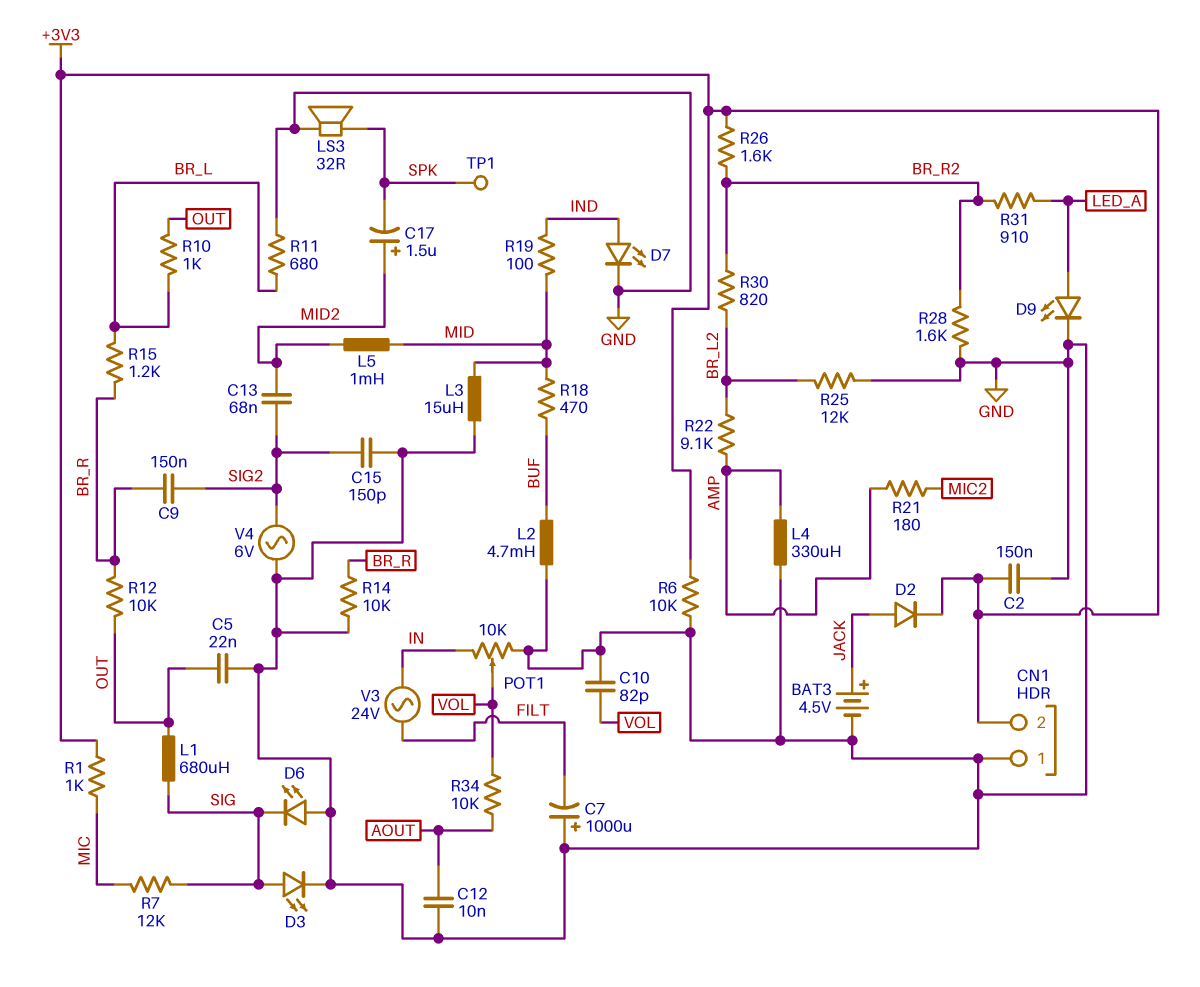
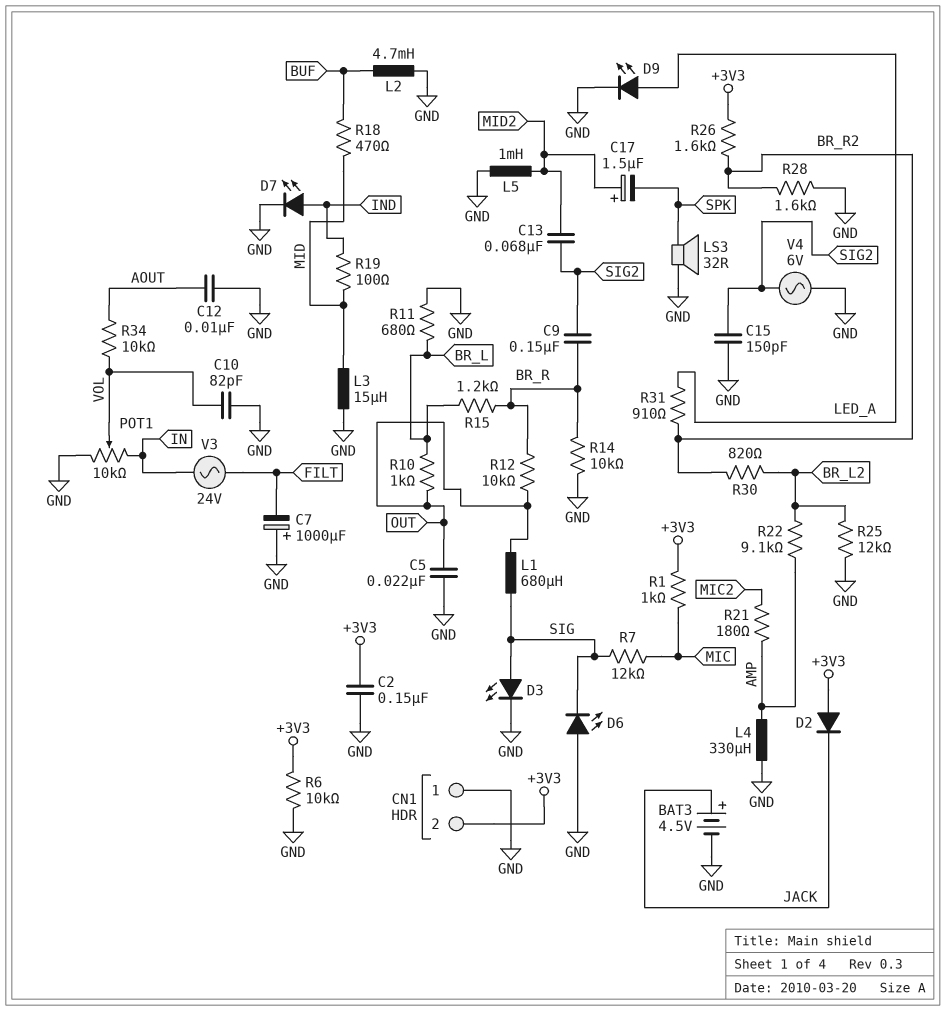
D2: diode (A JACK, K +3V3) -> diode (A +3V3, K JACK)
L5: 1mH (MID, MID2) -> 1mH (GND, MID2)
TP1: test point (SPK) -> none

